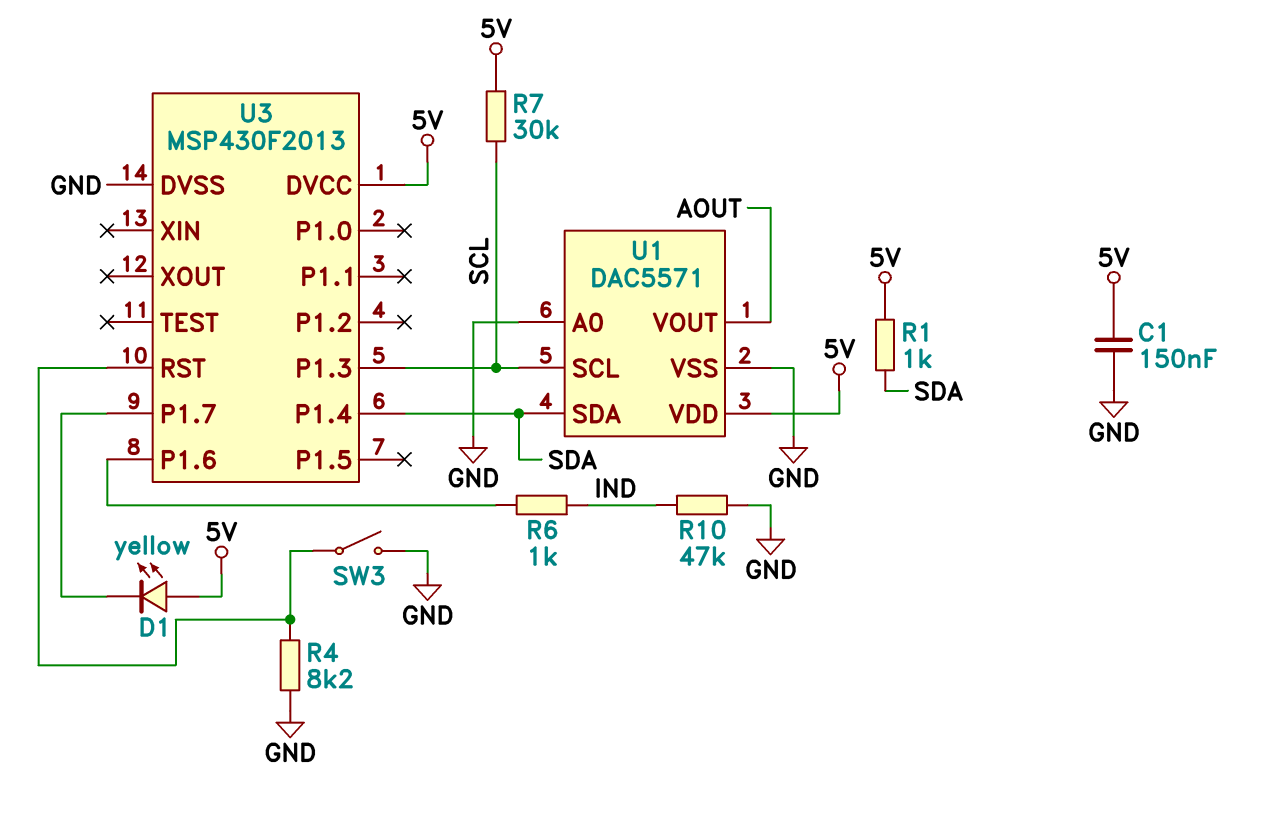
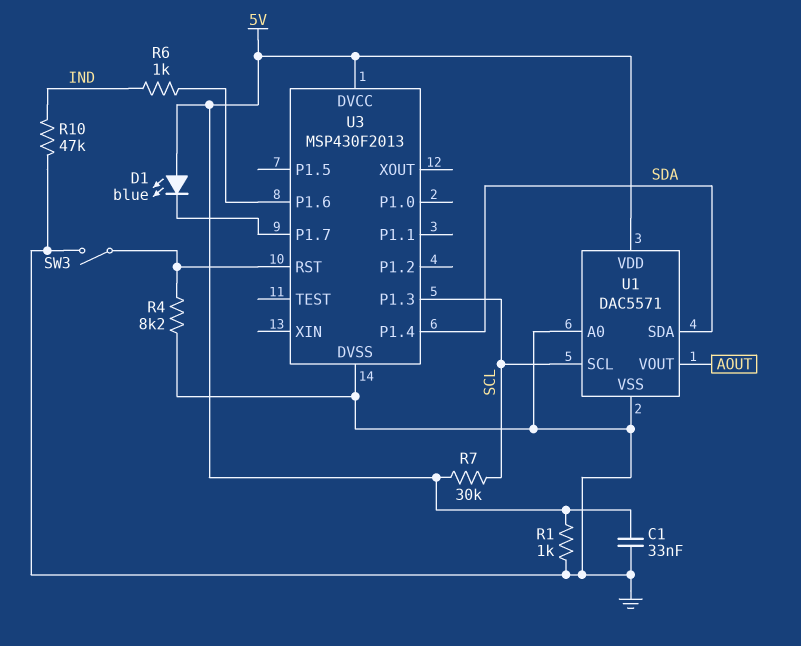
C1: 150nF (5V, GND) -> 33nF (5V, GND)
D1: LED yellow (A 5V, K U3/P1.7) -> LED blue (A 5V, K U3/P1.7)
R1: 1k (5V, SDA) -> 1k (5V, GND)

